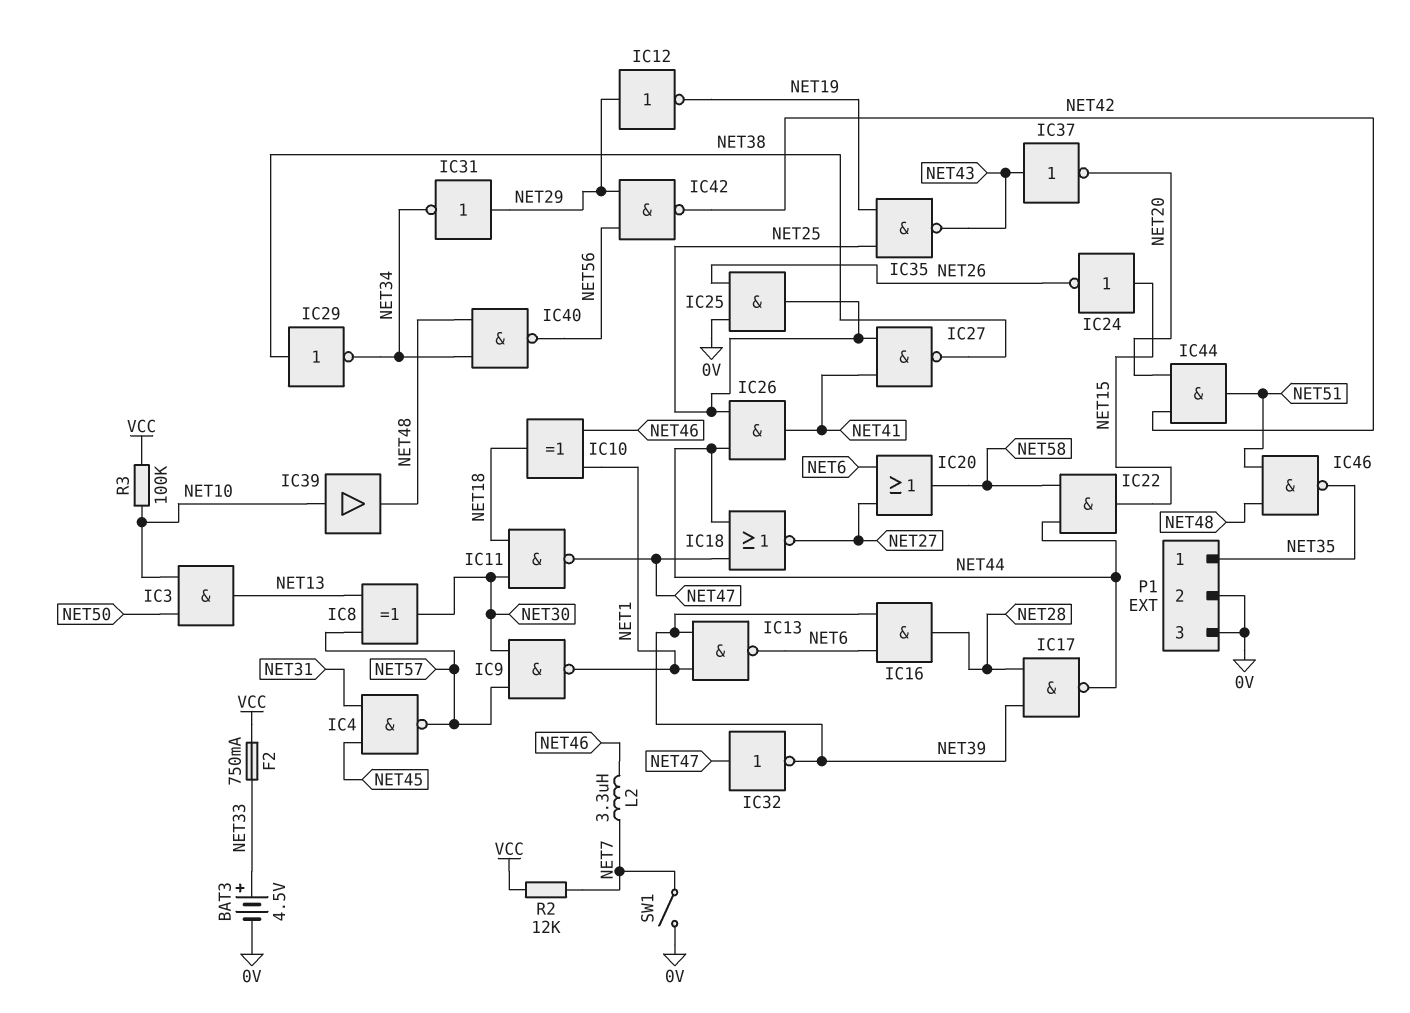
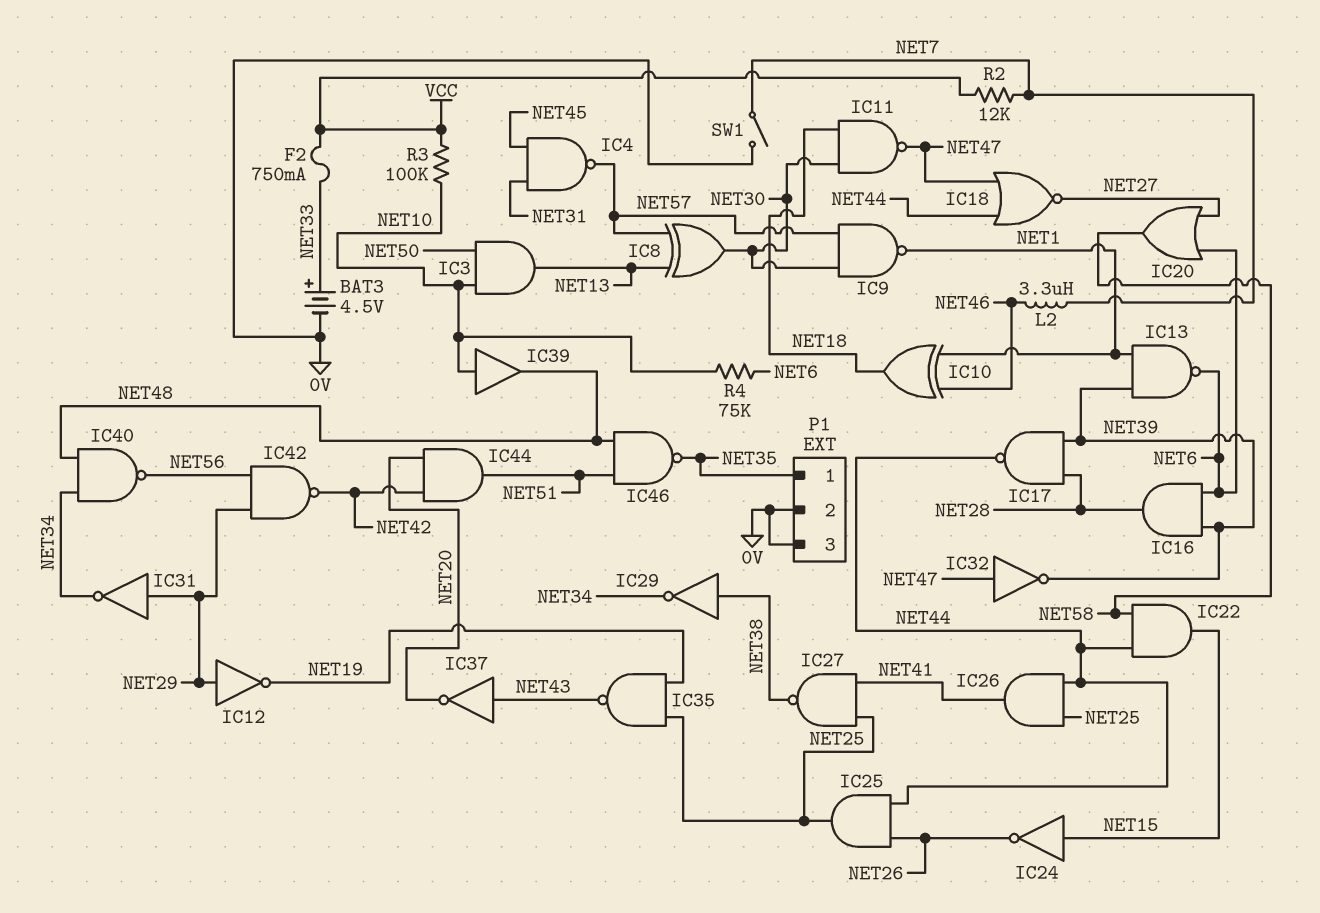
IC25: AND (in 0V, in NET26, out NET25) -> AND (in NET26, in NET44, out NET25)
R4: none -> 75k (NET6, NET10)

